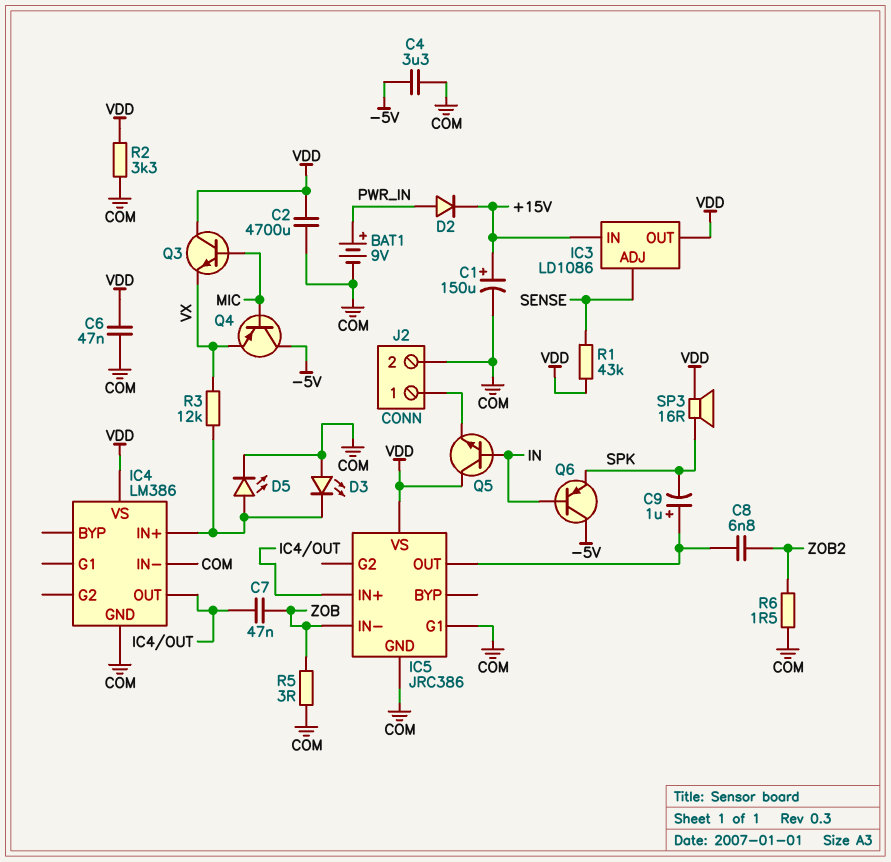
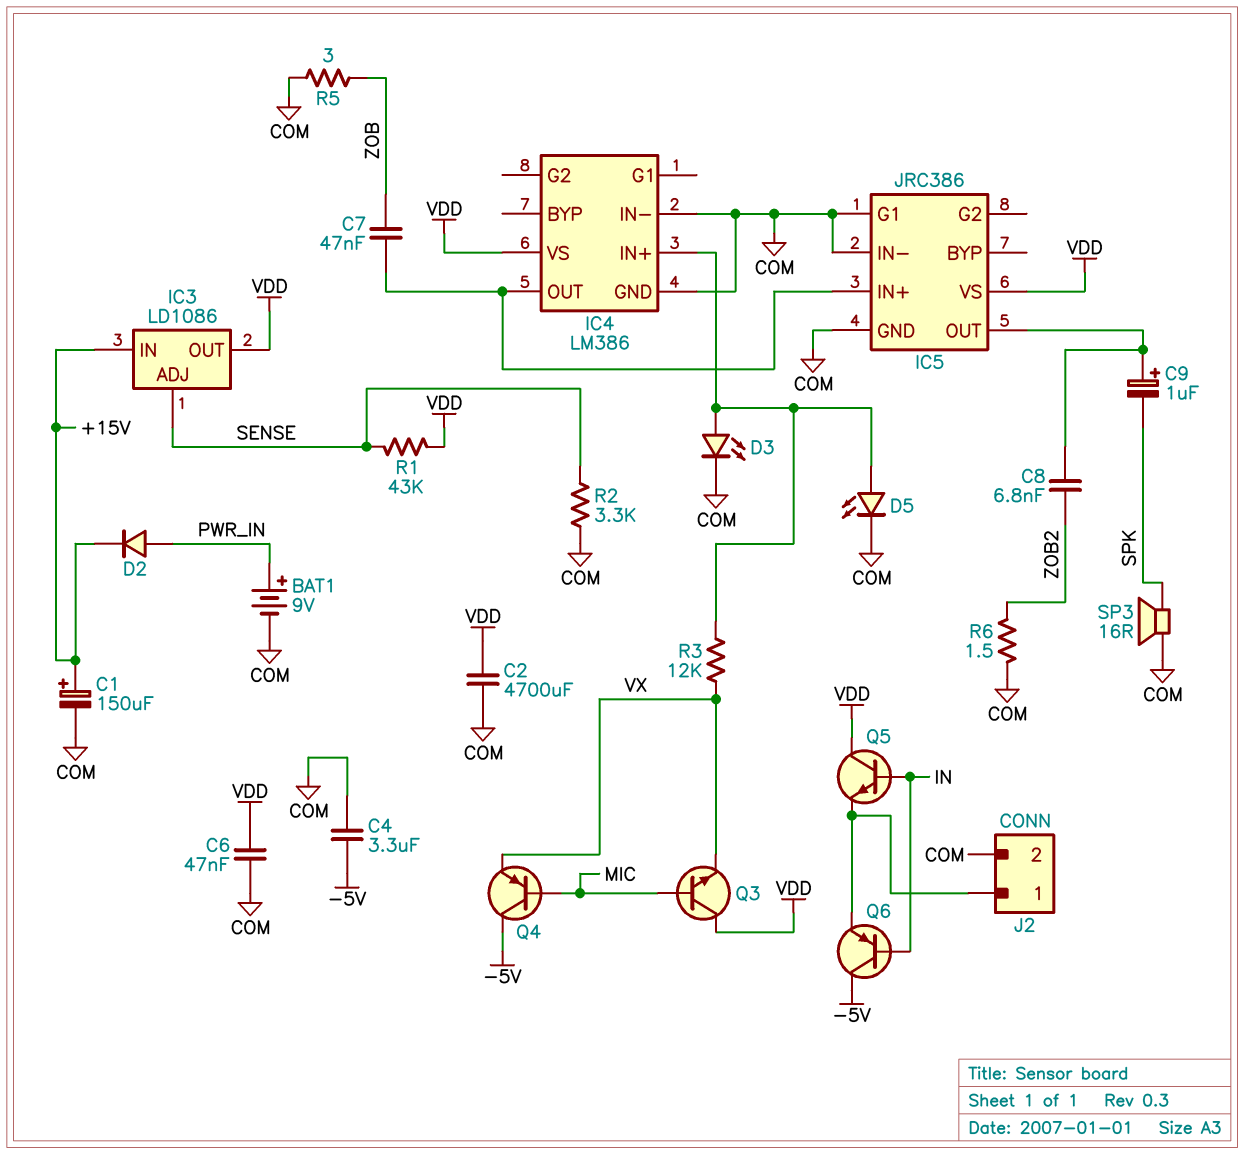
D3: LED (A COM, K IC4/IN+) -> LED (A IC4/IN+, K COM)
IC5 pin IN-: ZOB -> COM
Q6: PNP (B IN, C -5V, E SPK) -> PNP (B IN, C -5V, E J2/1)
R2: 3.3k (COM, VDD) -> 3.3k (COM, SENSE)
SP3: speaker 16R (SPK, VDD) -> speaker 16R (COM, SPK)

